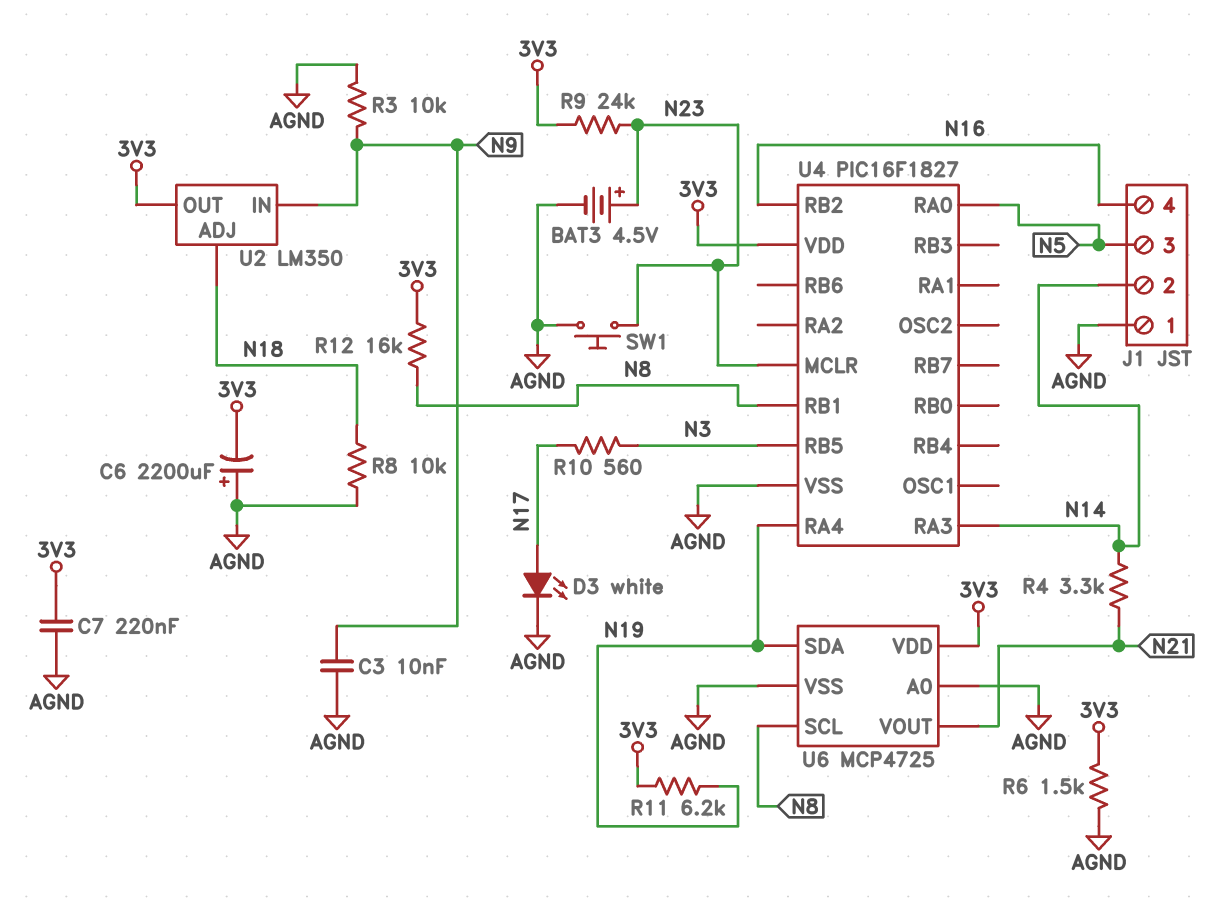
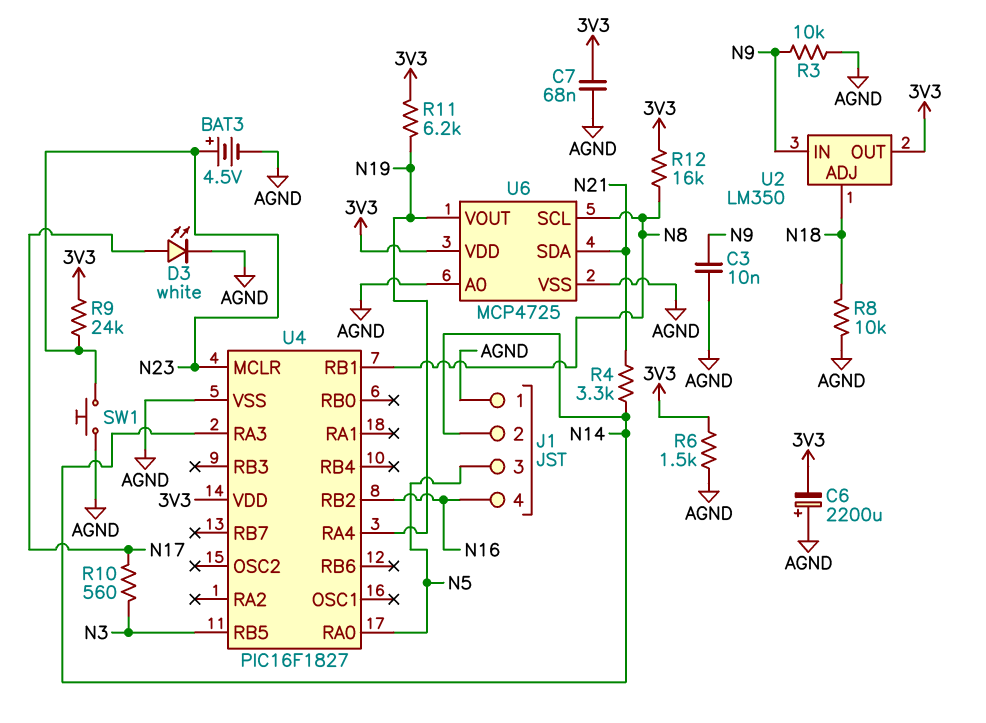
C7: 220nF (3V3, AGND) -> 68nF (3V3, AGND)
U6 pin SDA: N19 -> N21
U6 pin VOUT: N21 -> N19

